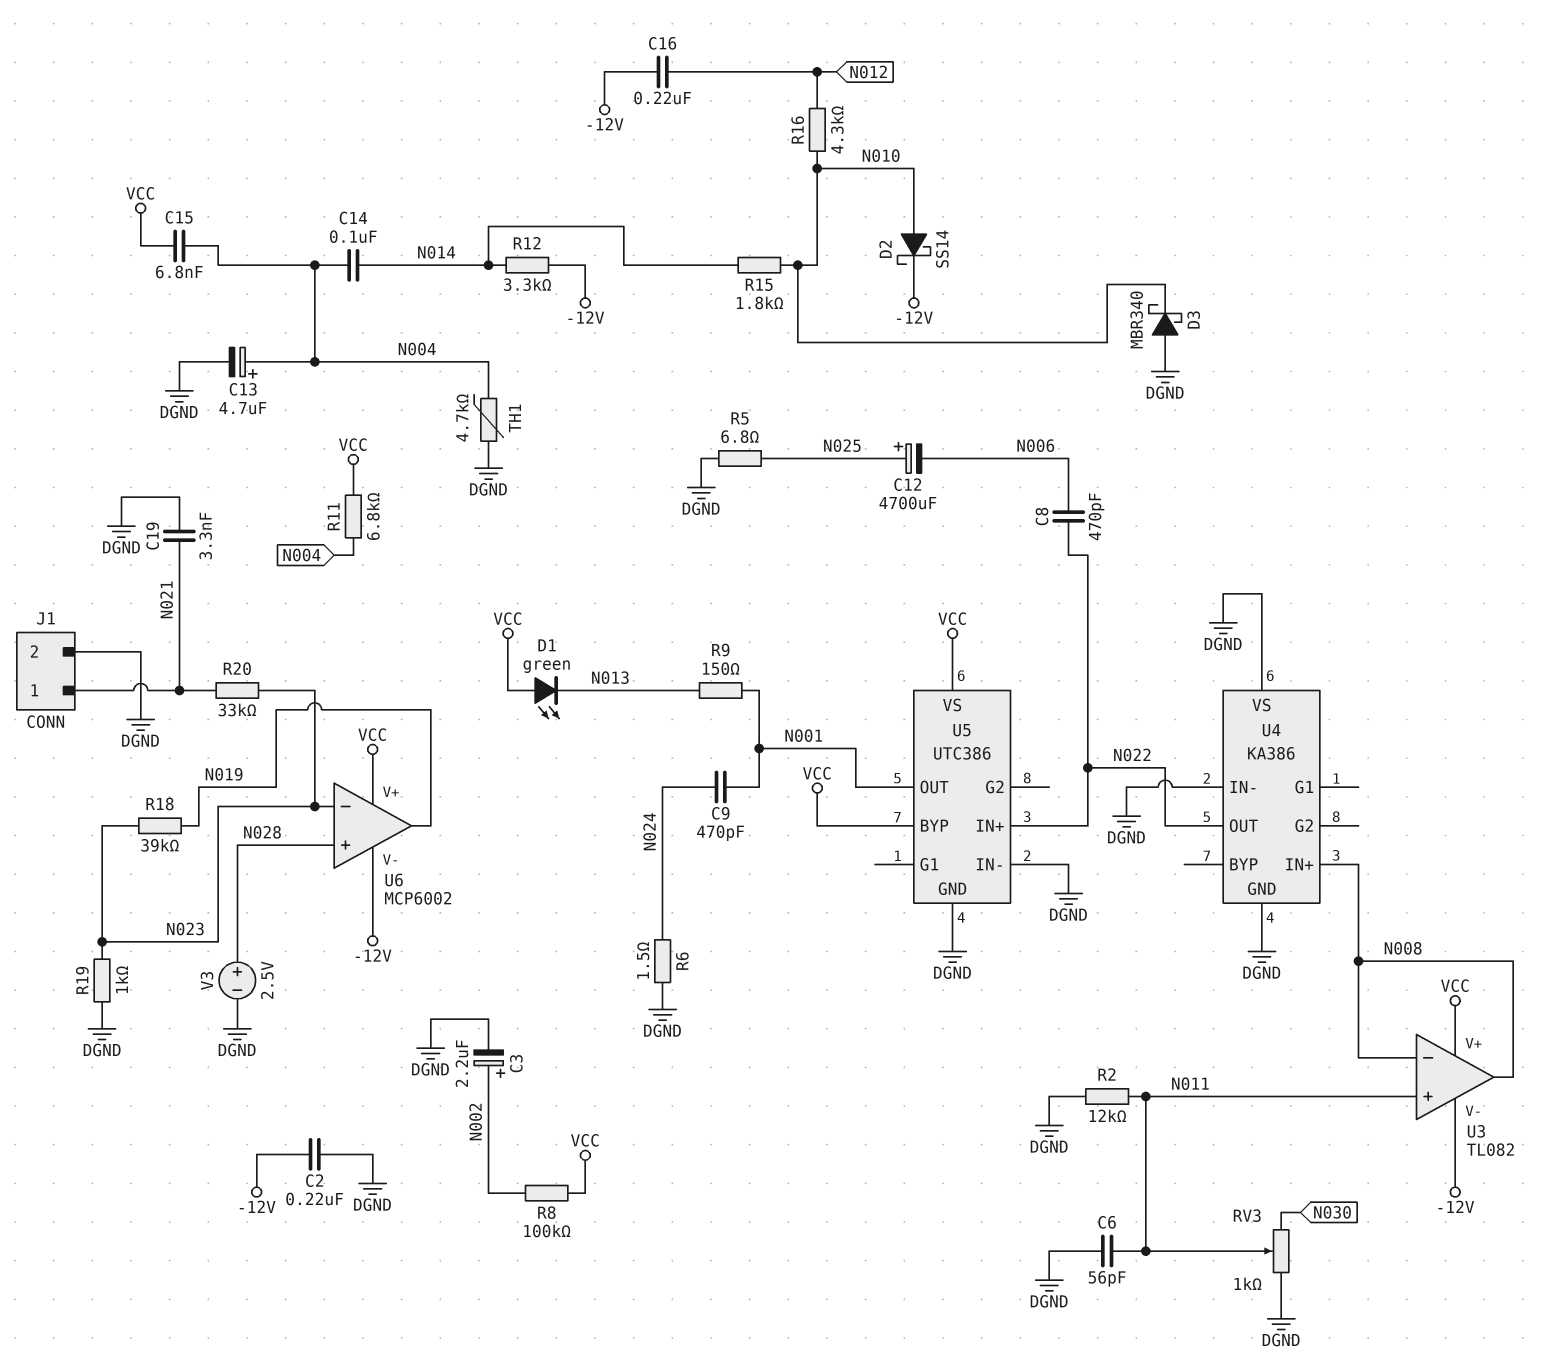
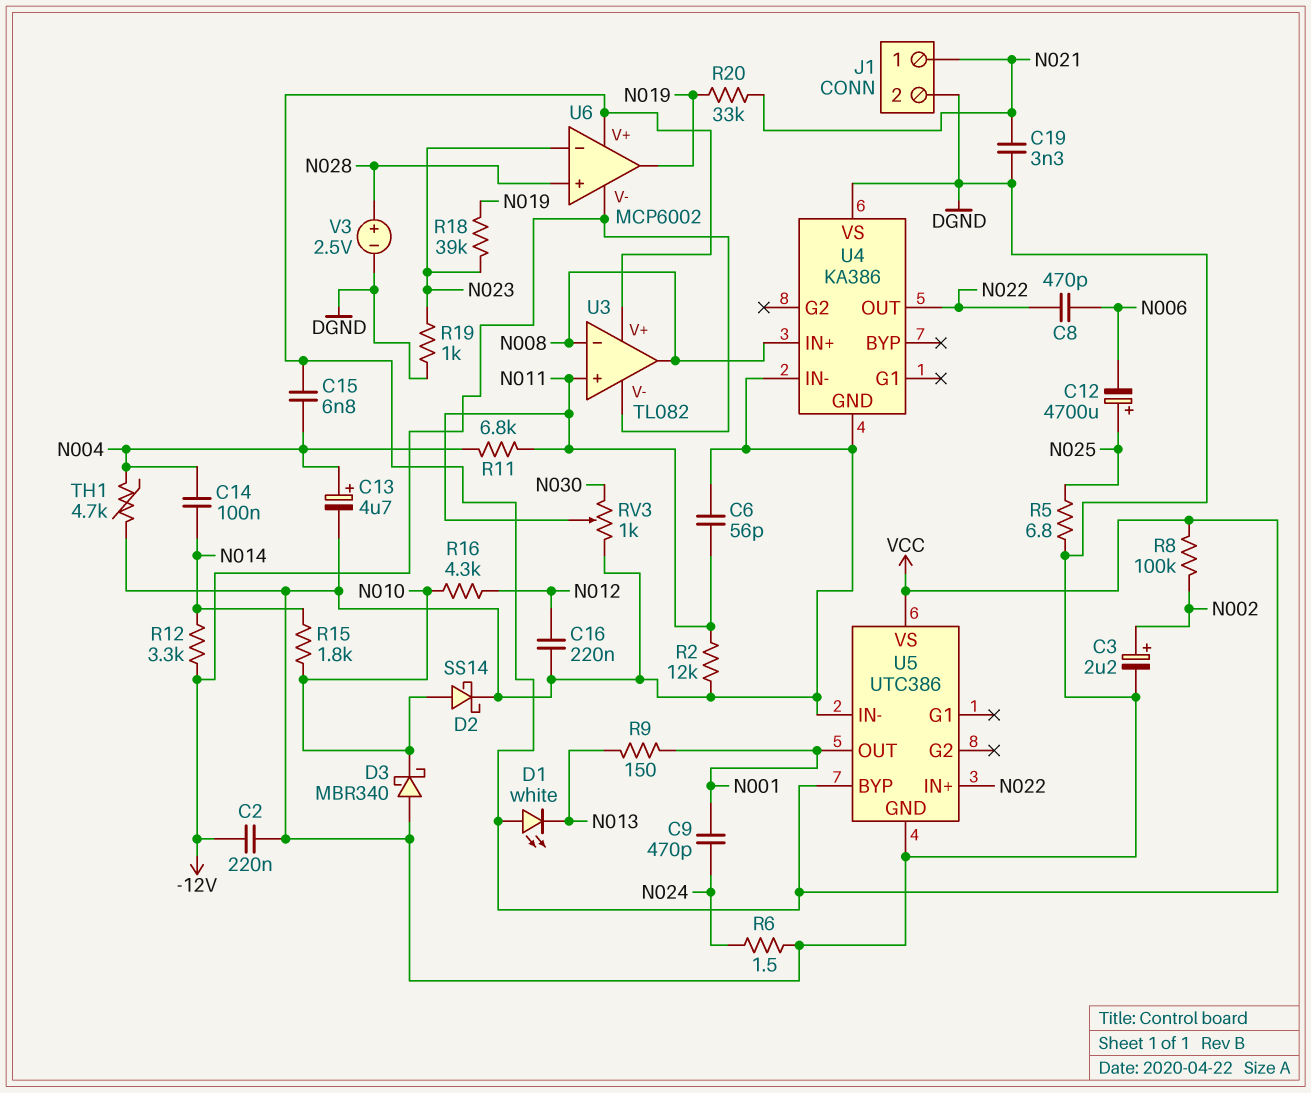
C16: 220nF (-12V, N012) -> 220nF (DGND, N012)
D1: LED green (A VCC, K N013) -> LED white (A VCC, K N013)
D2: schottky SS14 (A N010, K -12V) -> schottky SS14 (A N010, K DGND)
R11: 6.8k (N004, VCC) -> 6.8k (N004, N011)
R20: 33k (N021, N023) -> 33k (N019, N021)

